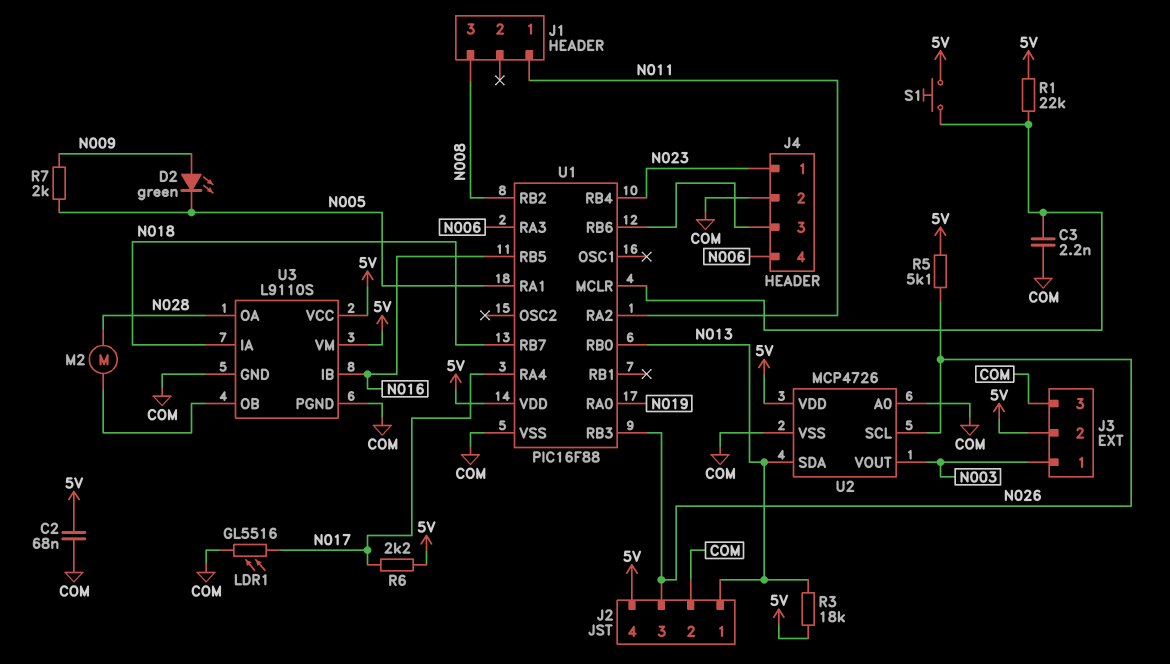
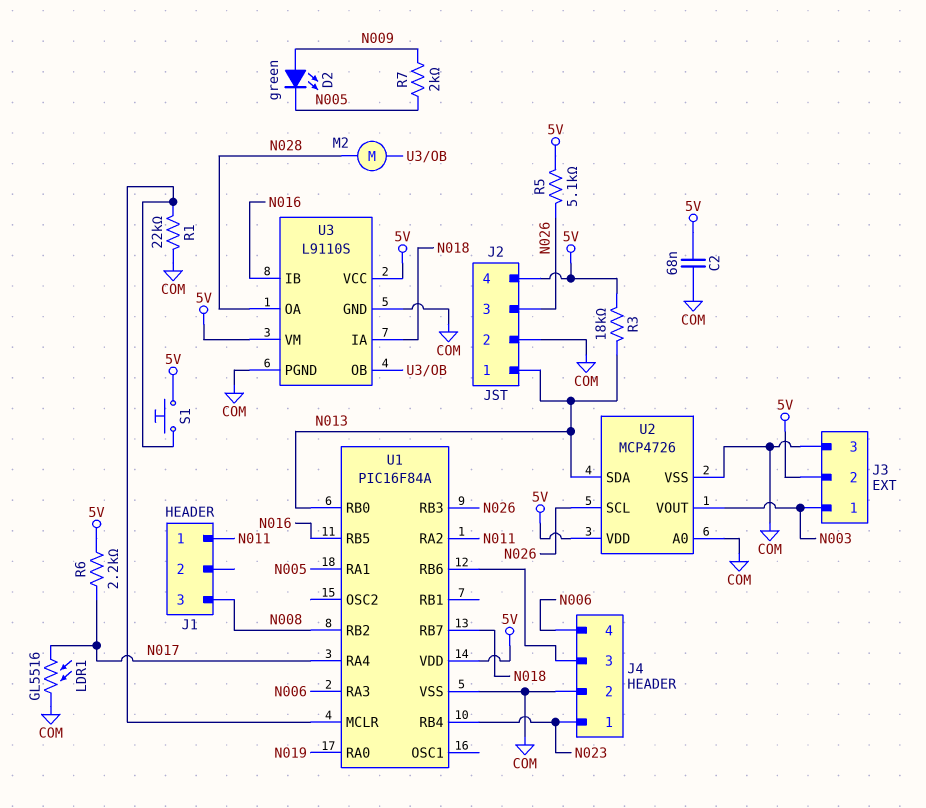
C3: 2.2nF (COM, U1/MCLR) -> none
R1: 22k (5V, U1/MCLR) -> 22k (COM, U1/MCLR)
U1: PIC16F88 -> PIC16F84A

